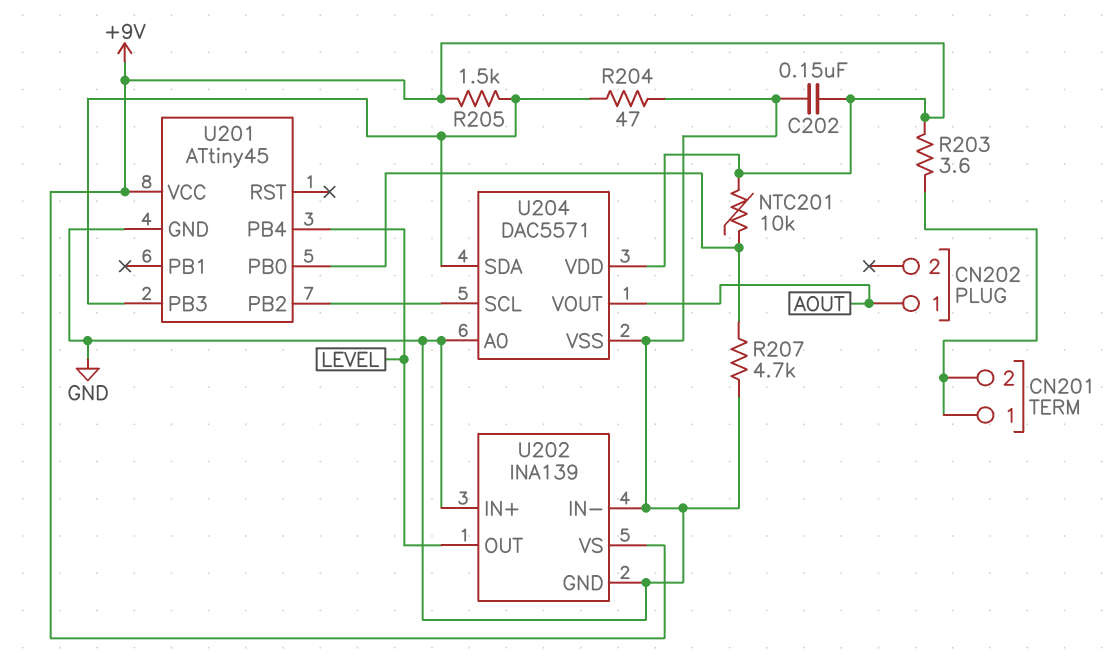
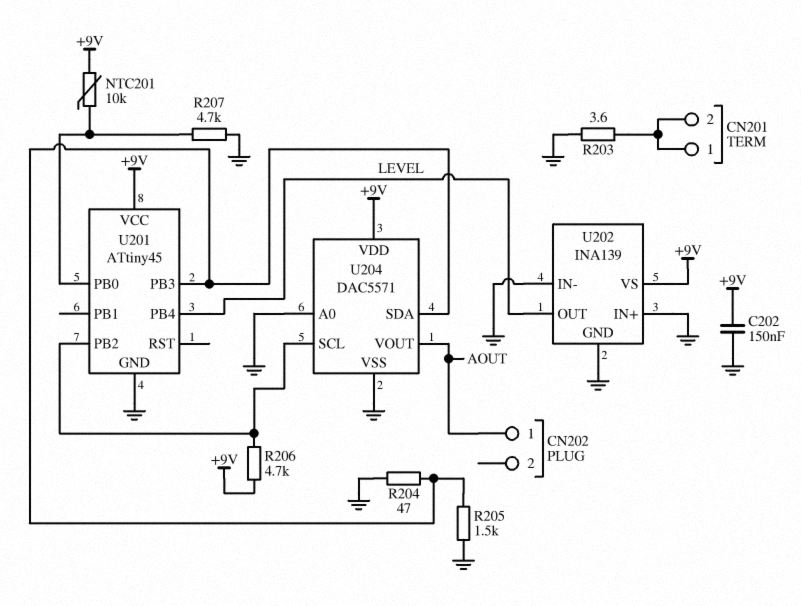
R203: 3.6 (+9V, CN201/1) -> 3.6 (CN201/1, GND)
R205: 1.5k (+9V, U201/PB3) -> 1.5k (GND, U201/PB3)
R206: none -> 4.7k (+9V, U201/PB2)

